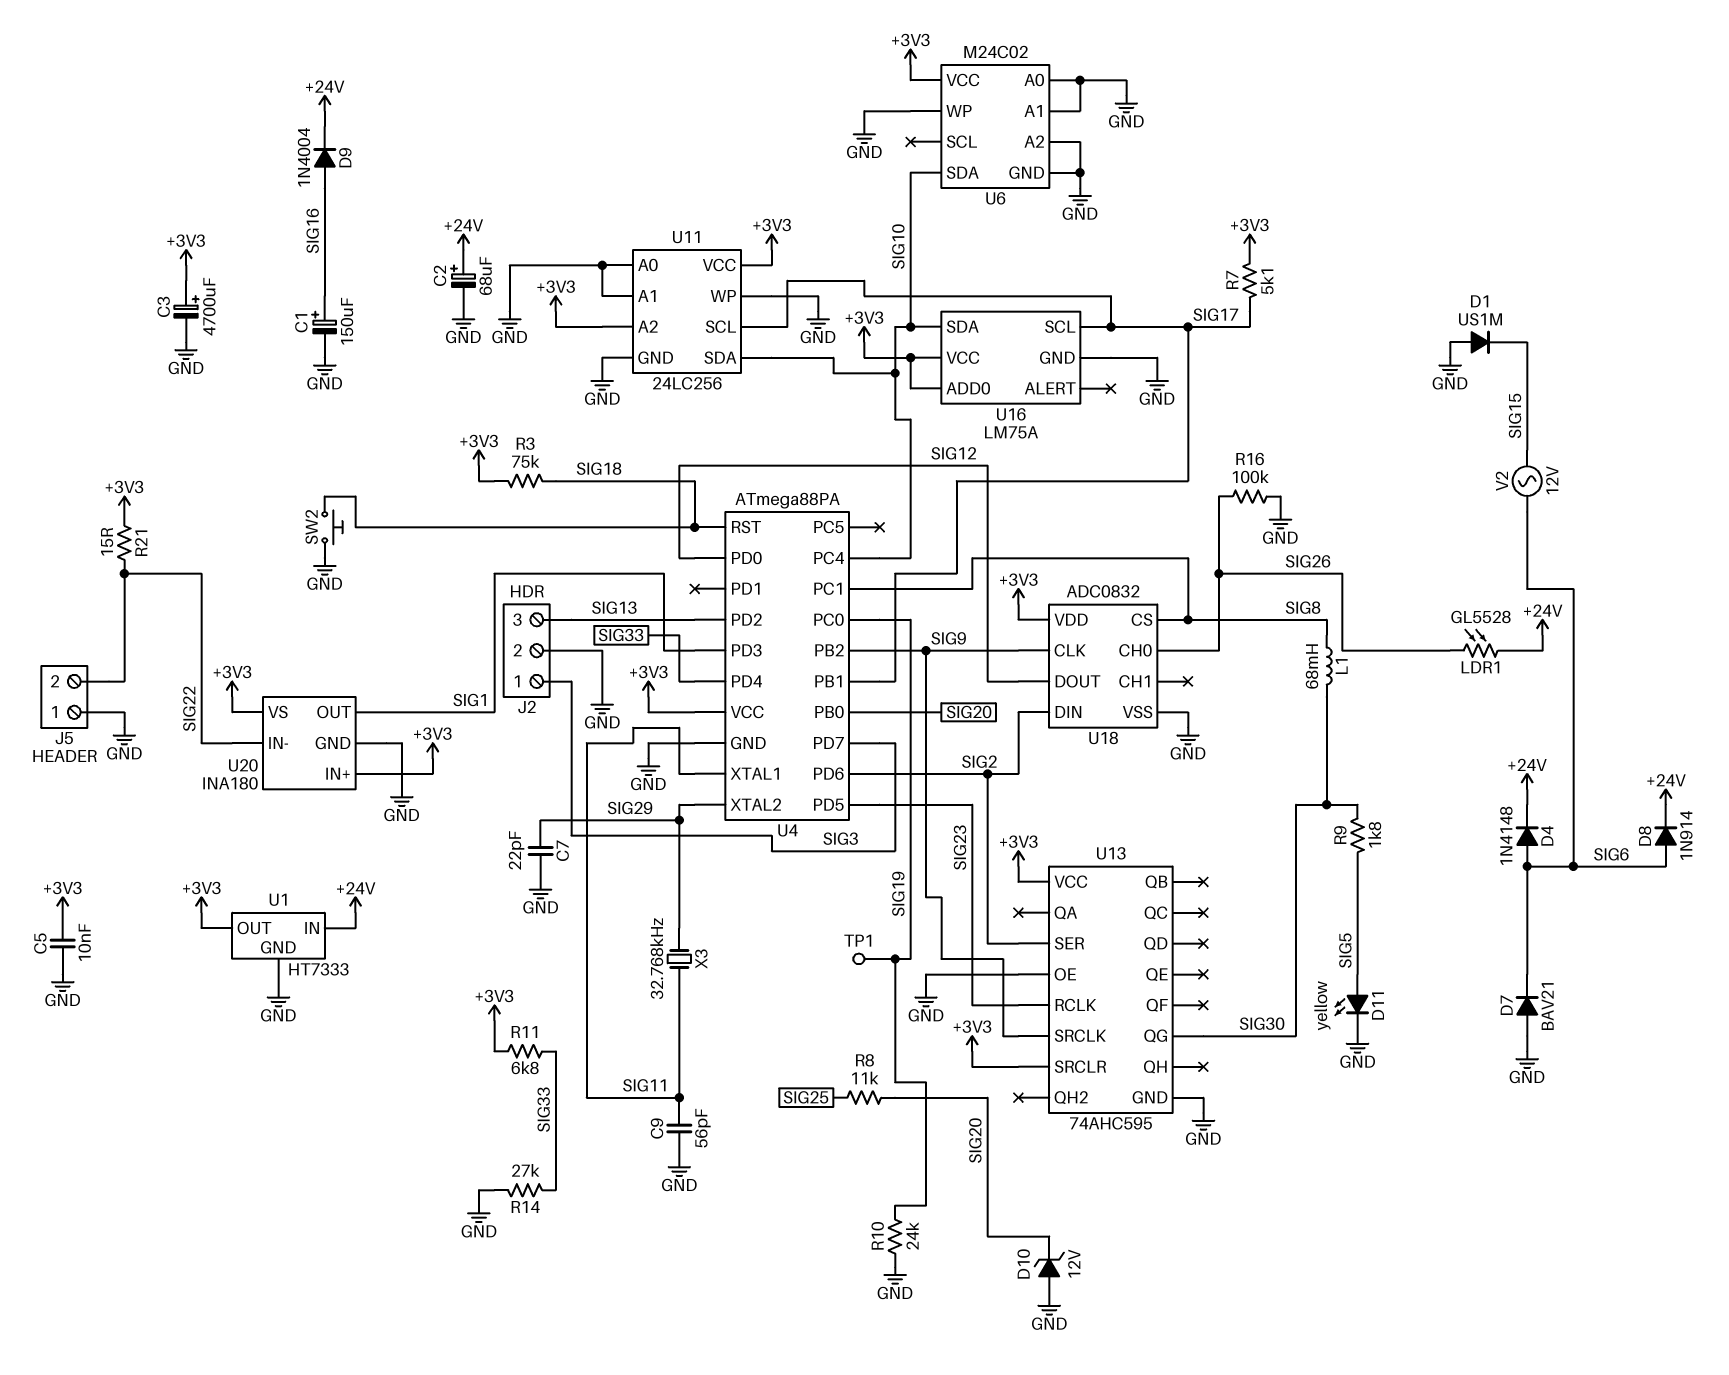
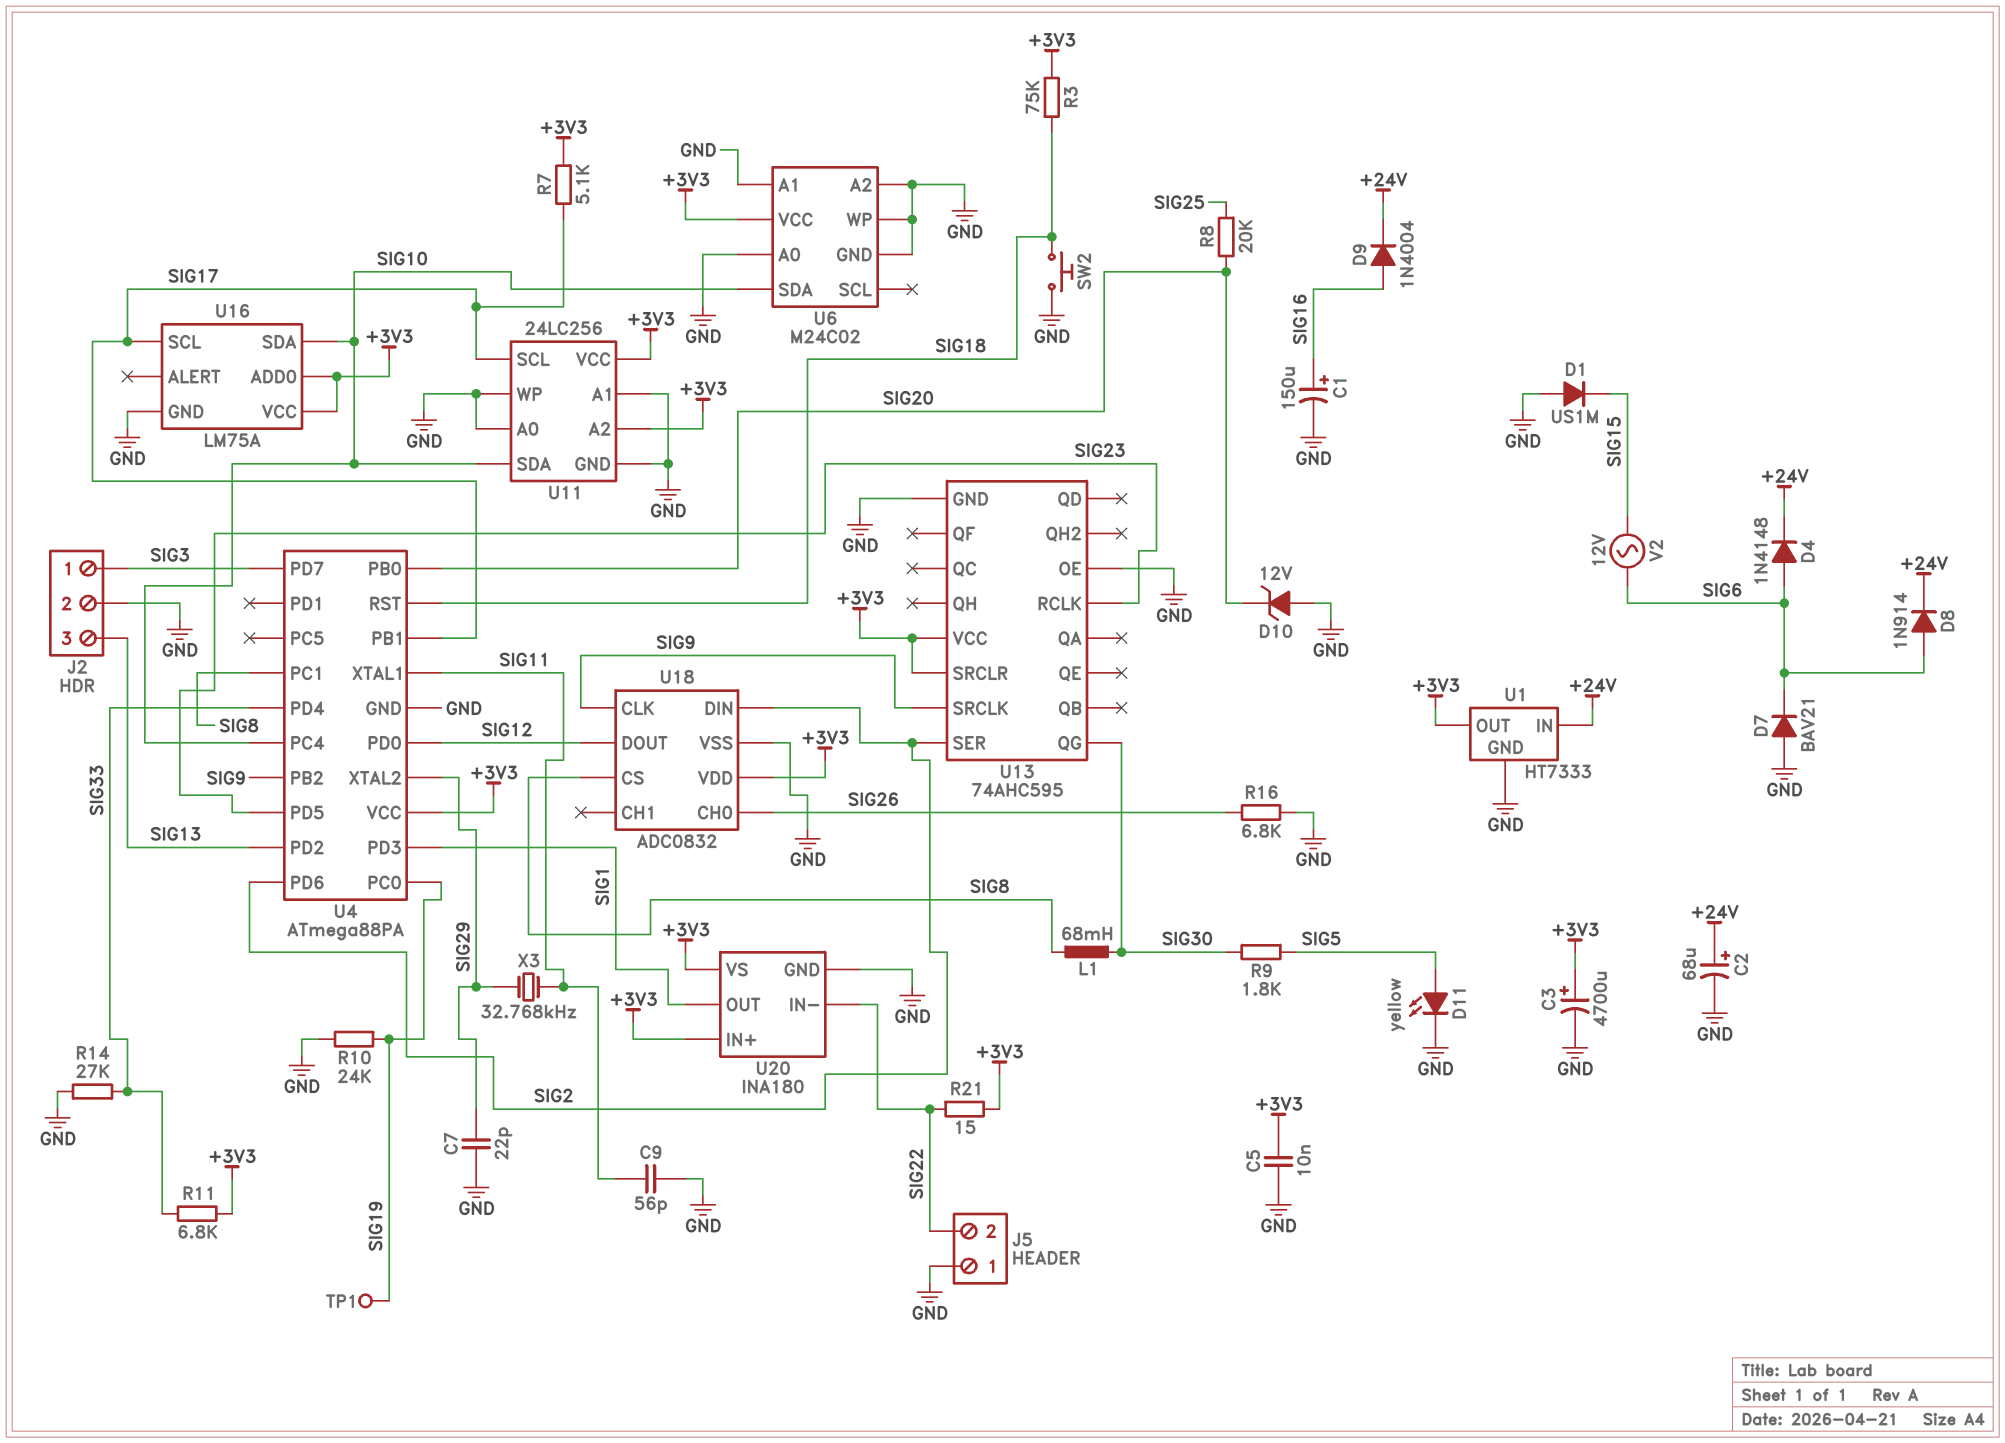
LDR1: GL5528 (+24V, SIG26) -> none
R8: 11k (SIG20, SIG25) -> 20k (SIG20, SIG25)
R16: 100k (GND, SIG26) -> 6.8k (GND, SIG26)

